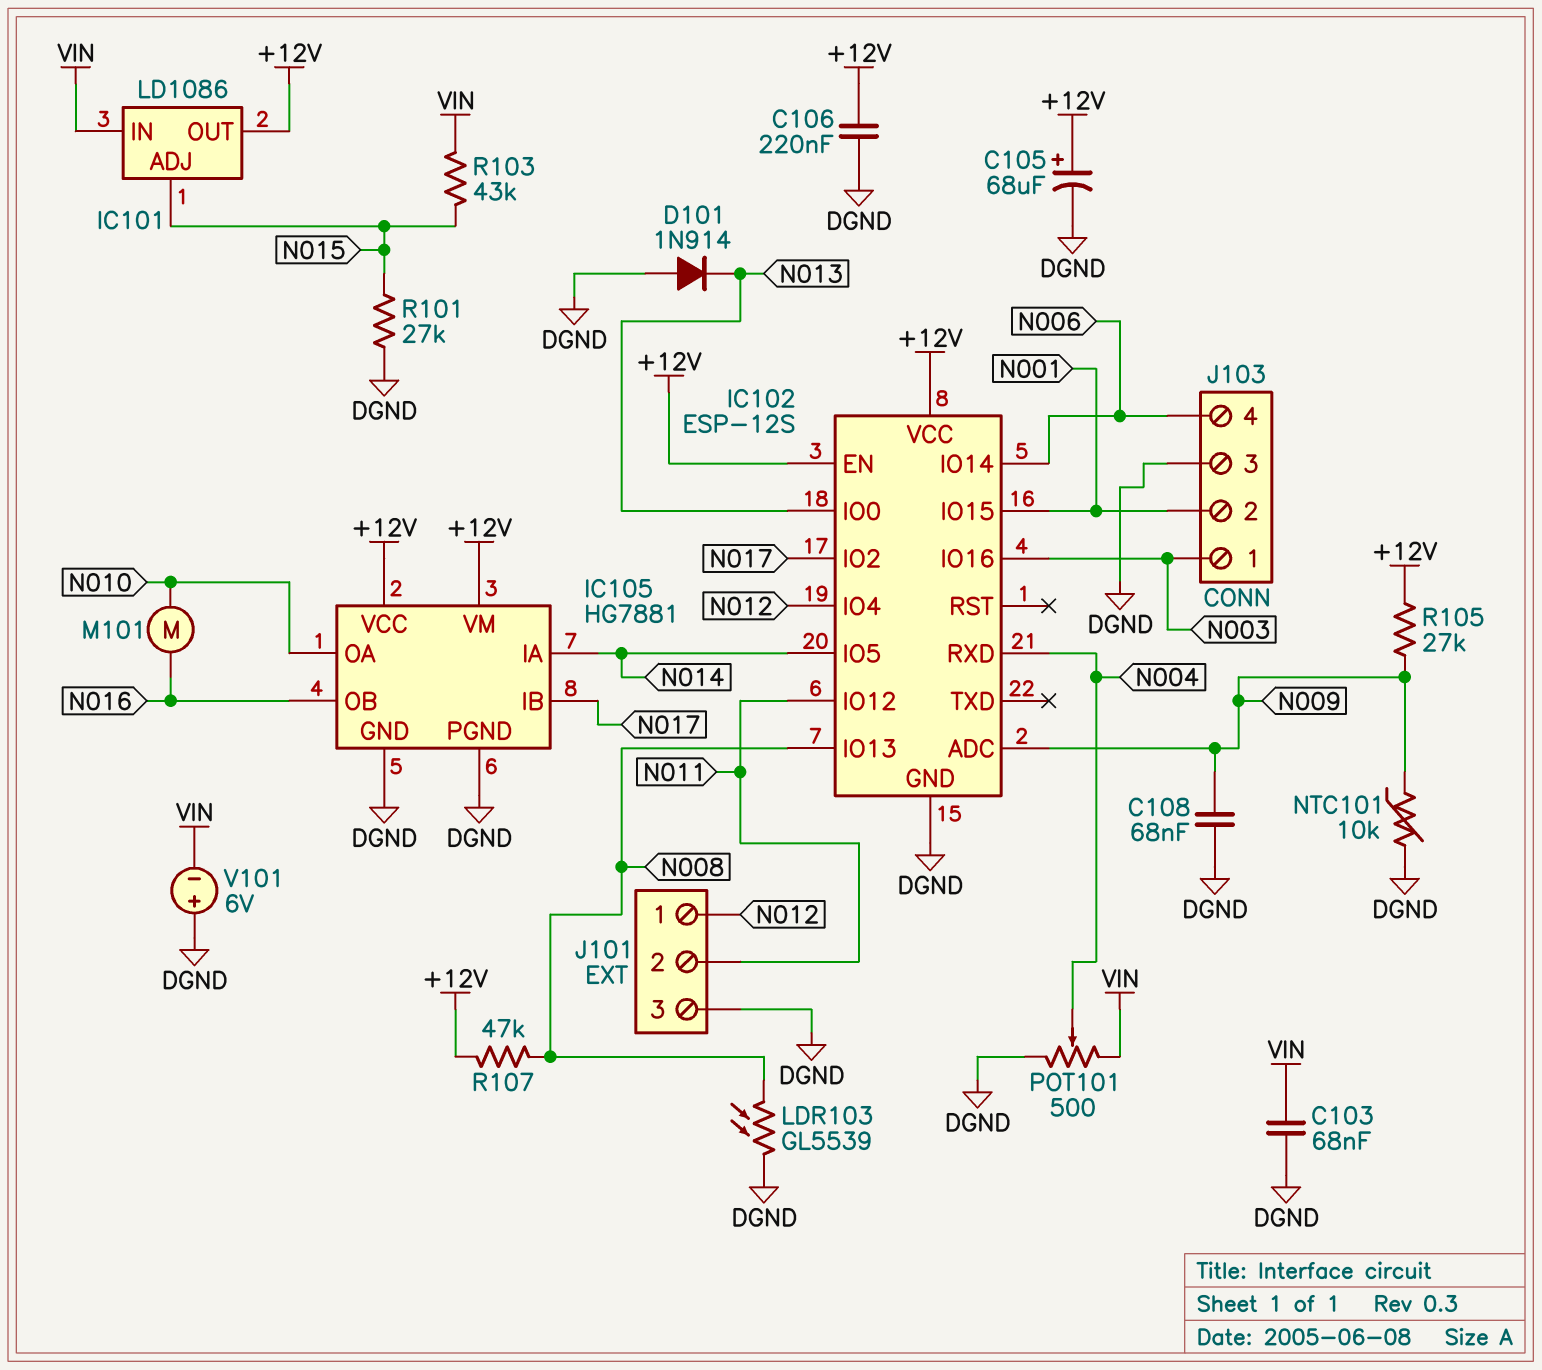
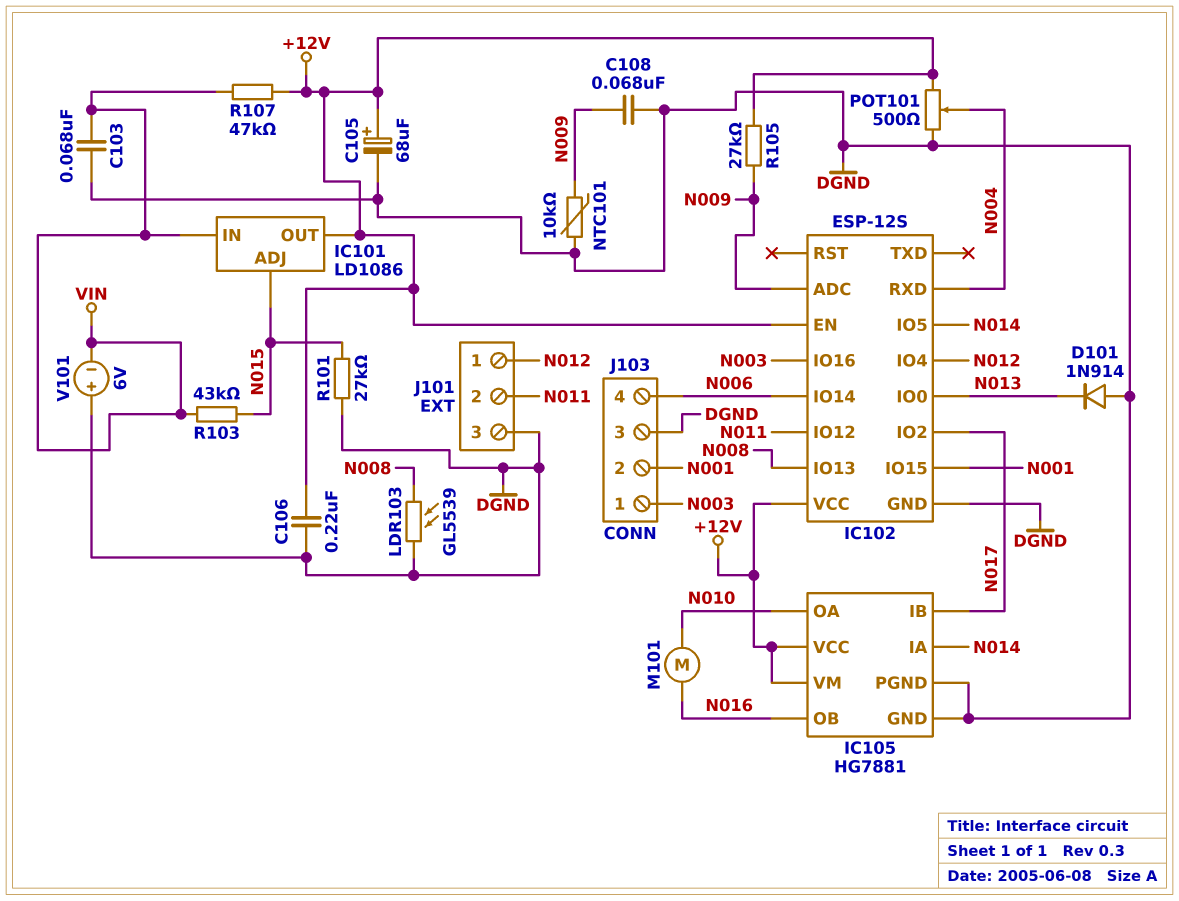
POT101: 500 (DGND, VIN, wiper N004) -> 500 (+12V, DGND, wiper N004)
R107: 47k (+12V, N008) -> 47k (+12V, VIN)

